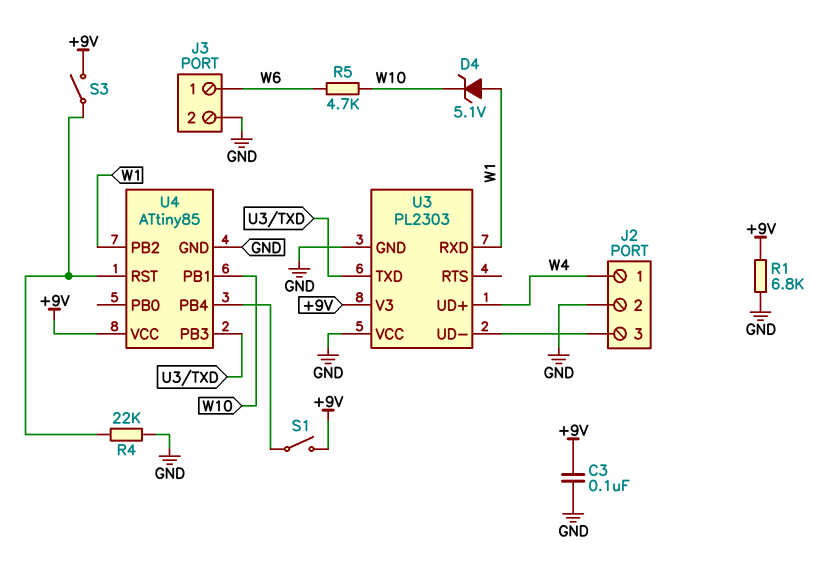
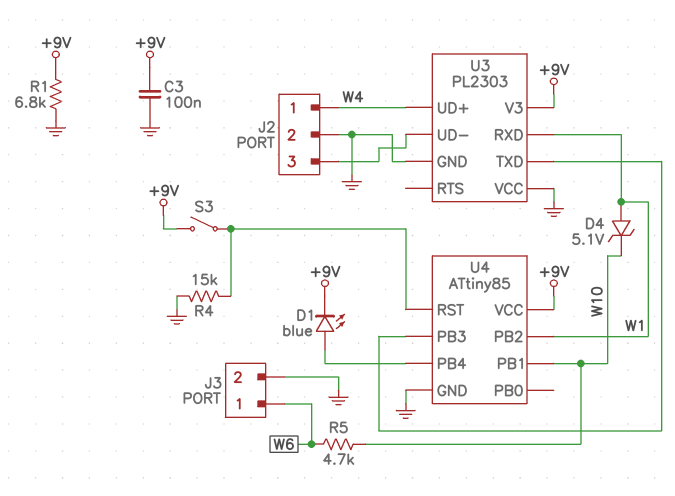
D1: none -> LED blue (A U4/PB4, K +9V)
R4: 22k (GND, U4/RST) -> 15k (GND, U4/RST)
S1: switch (+9V, U4/PB4) -> none

